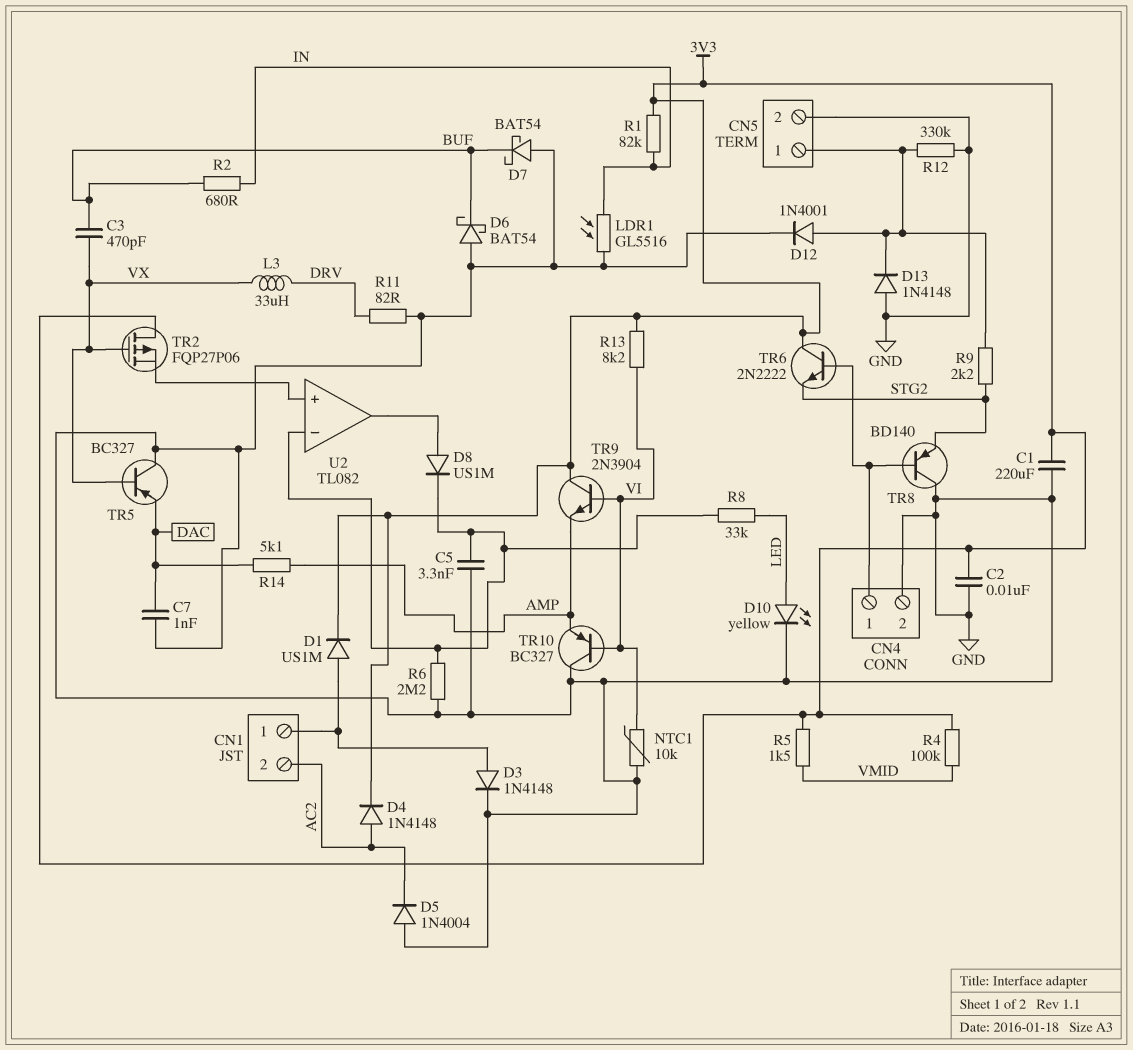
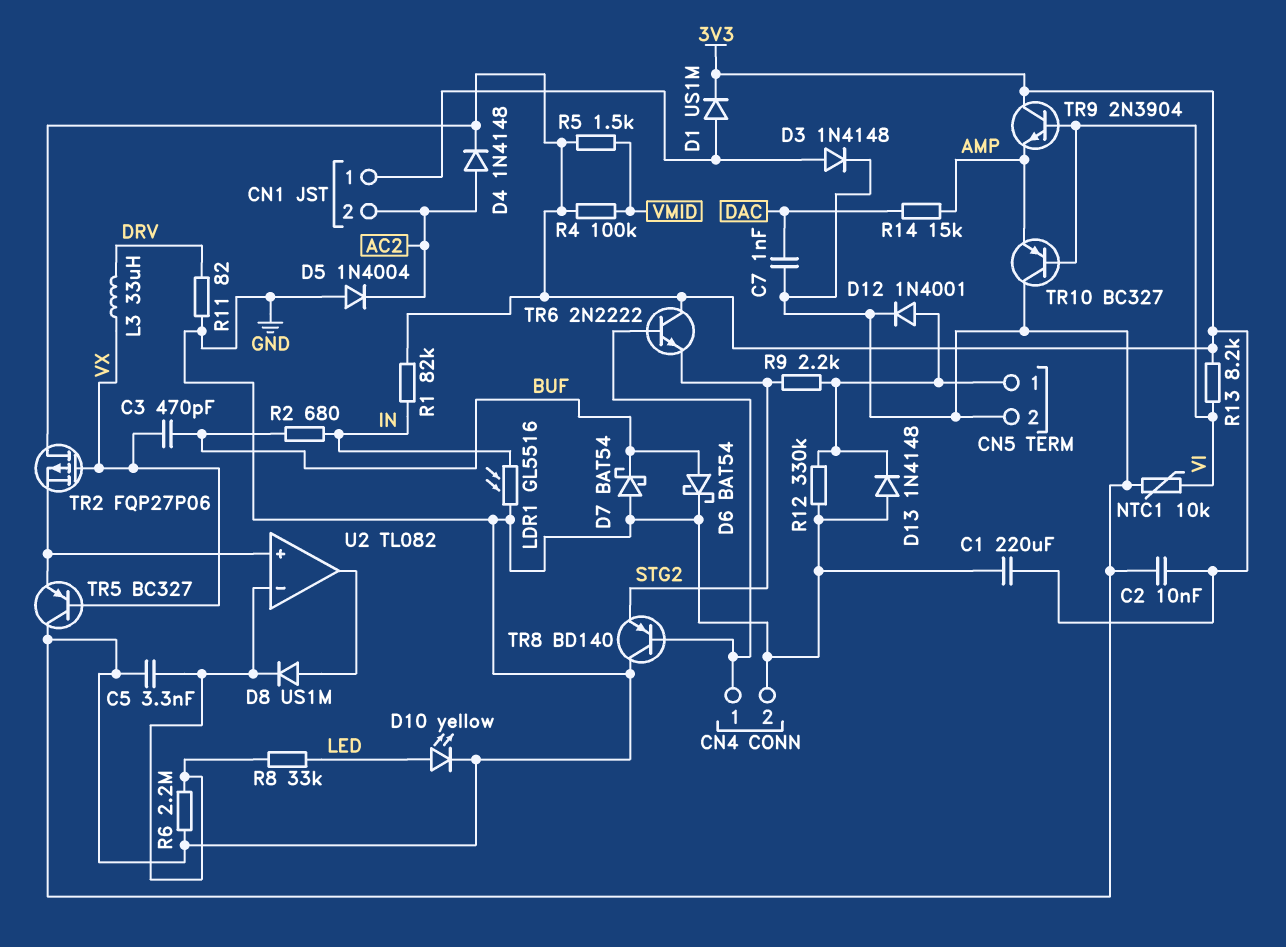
D6: schottky BAT54 (A GND, K BUF) -> schottky BAT54 (A BUF, K GND)
R14: 5.1k (AMP, DAC) -> 15k (AMP, DAC)
TR5: PNP BC327 (B VX, C GND, E DAC) -> PNP BC327 (B VX, C GND, E U2/in+)

